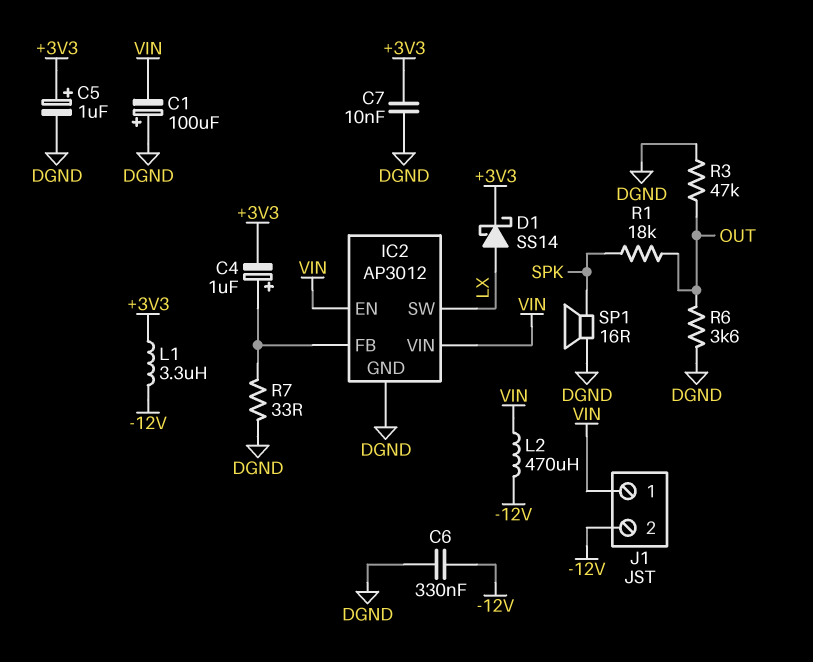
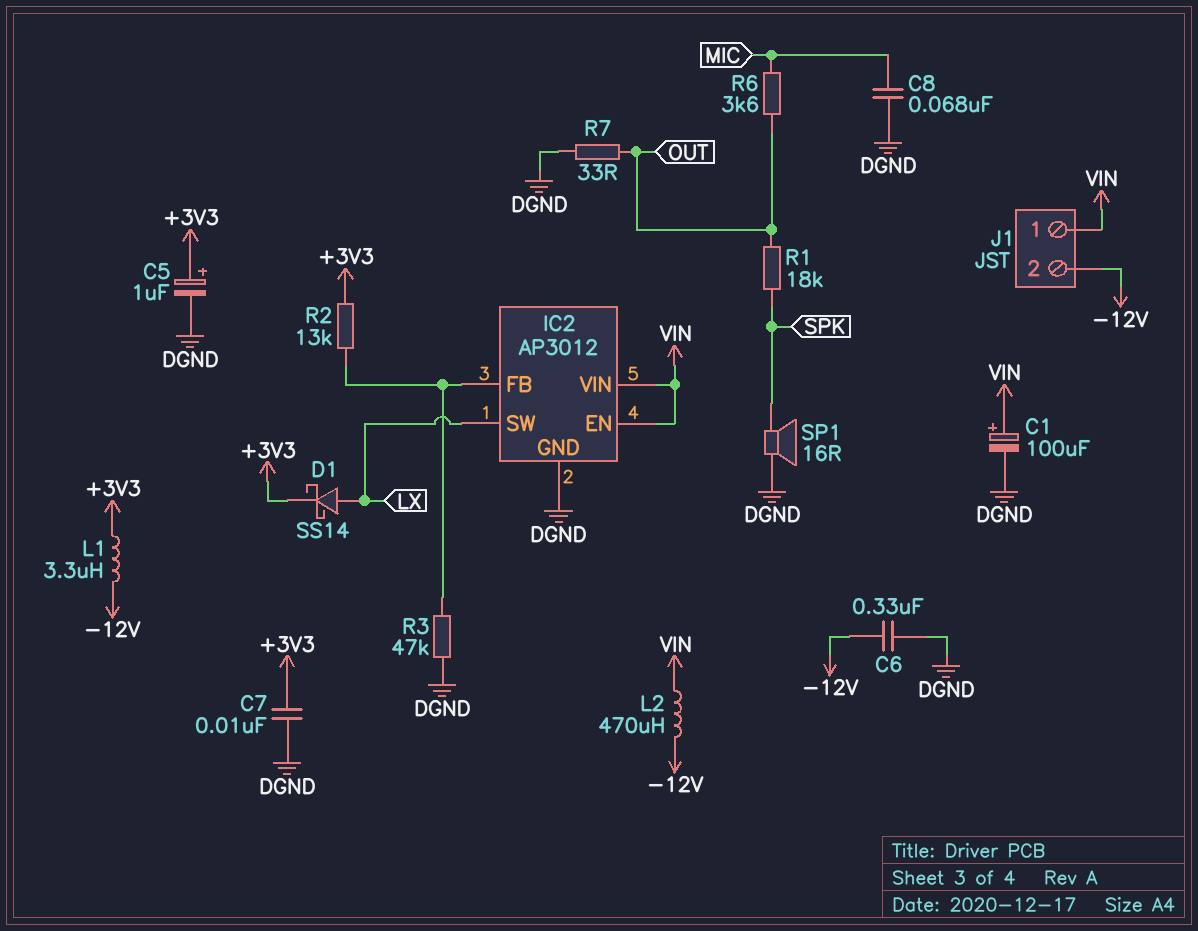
C1: 100uF (plus DGND, minus VIN) -> 100uF (plus VIN, minus DGND)
C4: 1uF (plus IC2/FB, minus +3V3) -> none
C8: none -> 68nF (DGND, MIC)
R2: none -> 13k (+3V3, IC2/FB)
R3: 47k (DGND, OUT) -> 47k (DGND, IC2/FB)
R6: 3.6k (DGND, OUT) -> 3.6k (MIC, OUT)
R7: 33 (DGND, IC2/FB) -> 33 (DGND, OUT)

